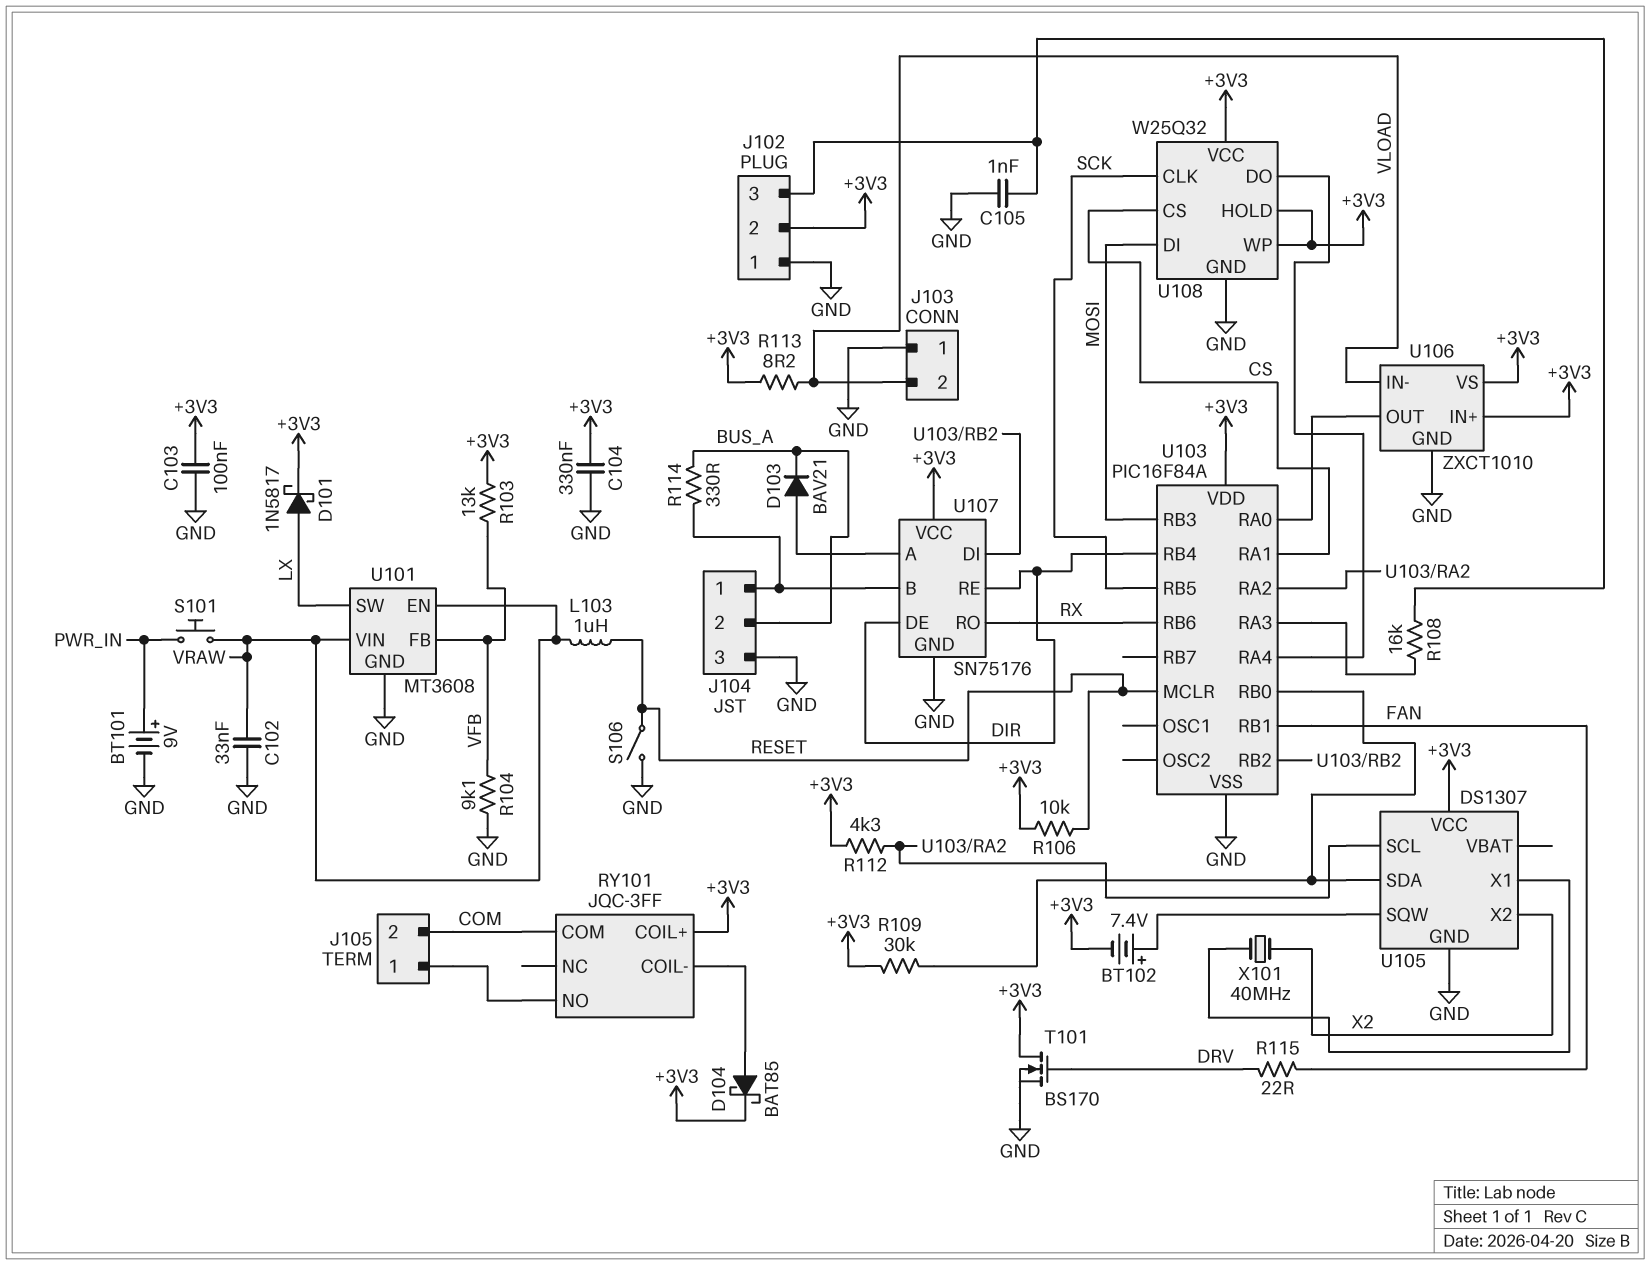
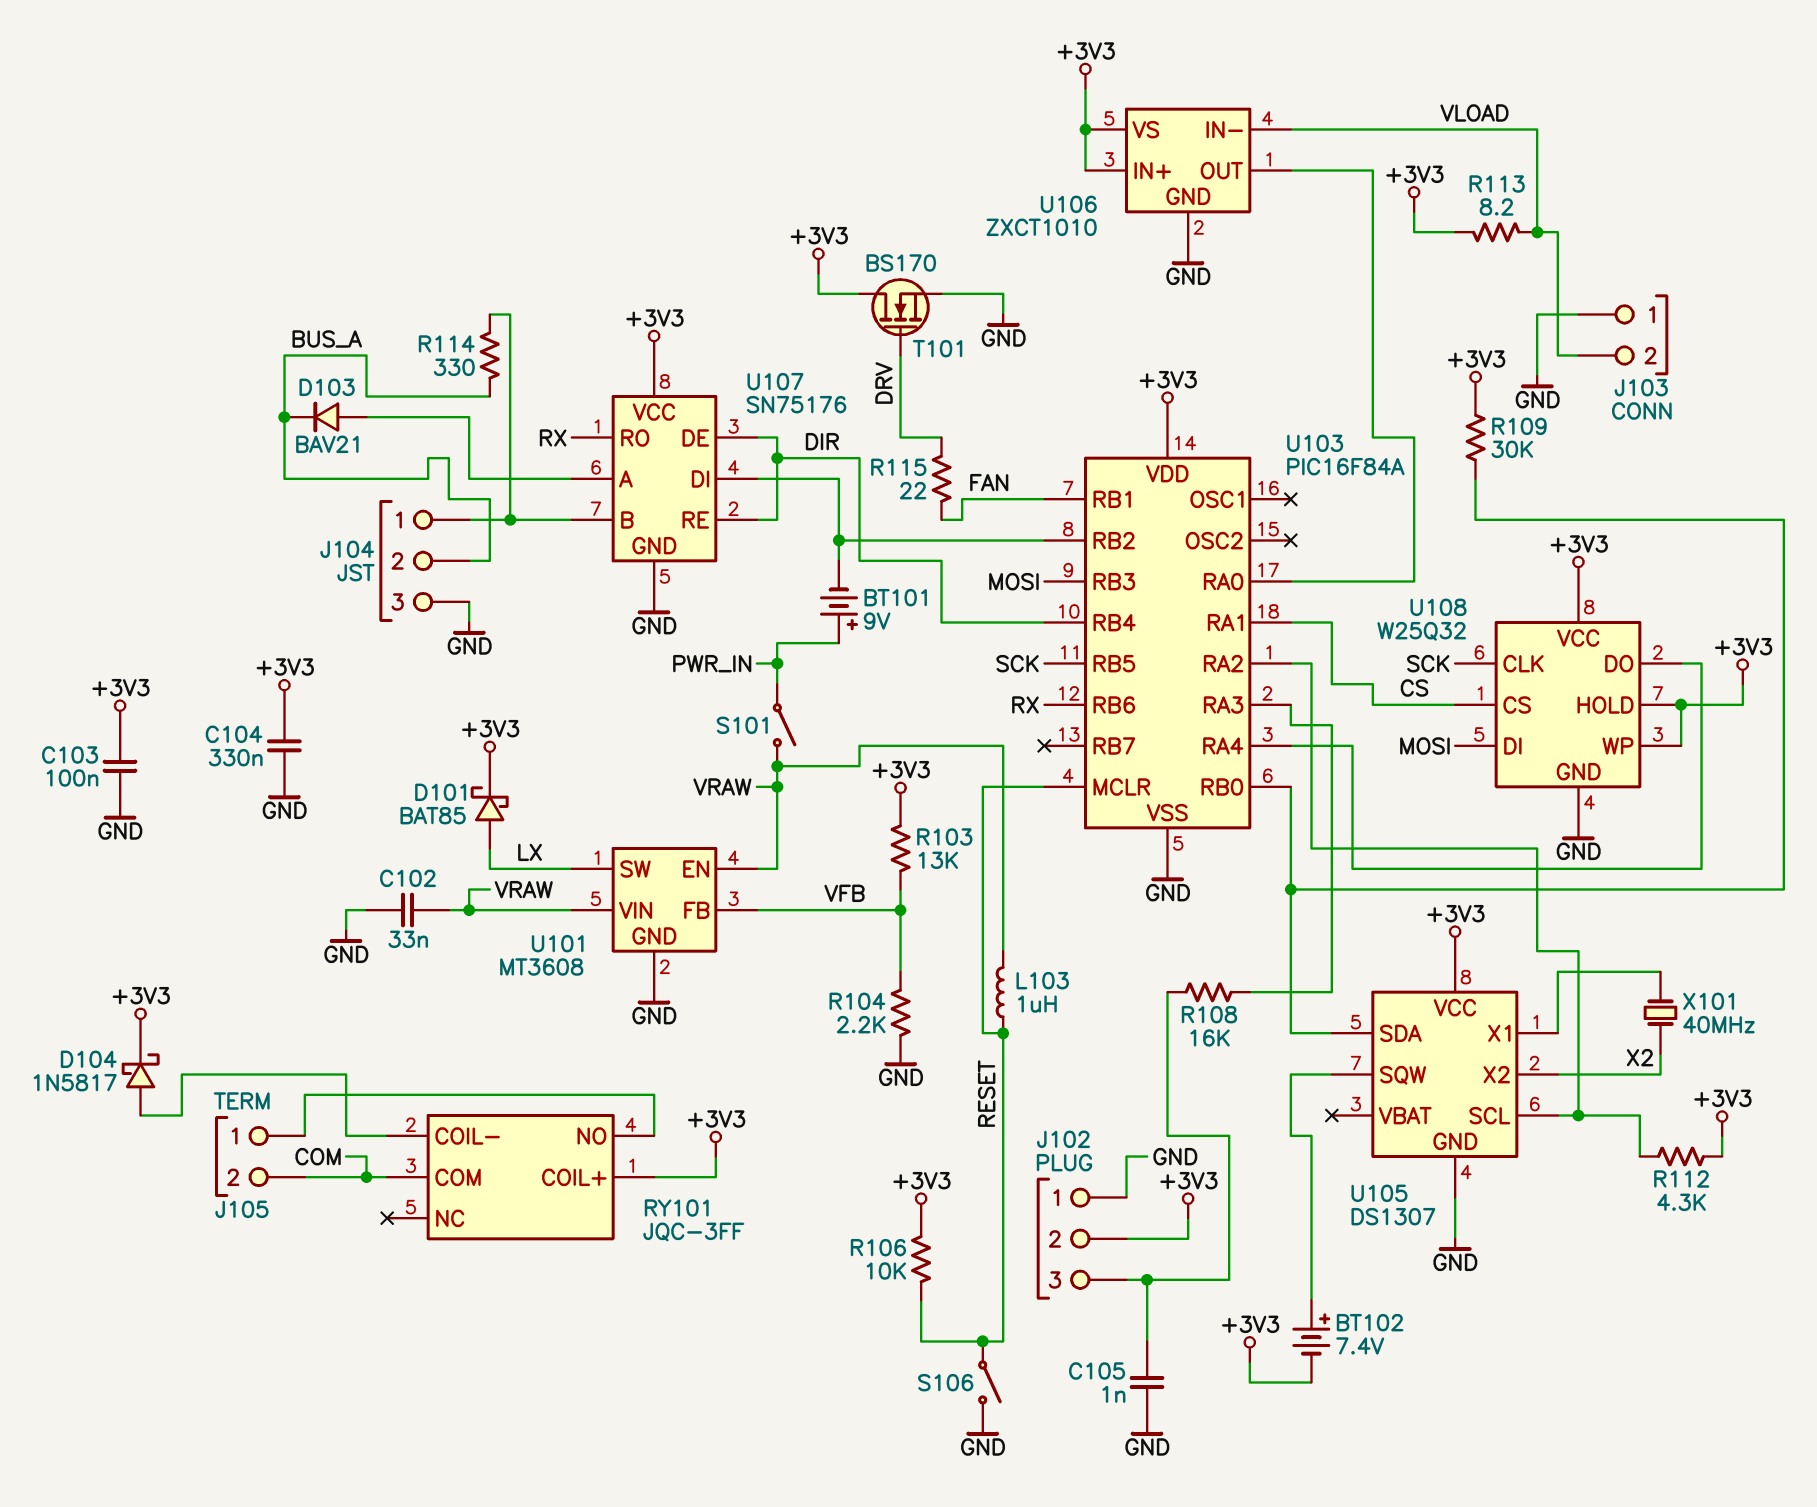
BT101: 9V (plus PWR_IN, minus GND) -> 9V (plus PWR_IN, minus U103/RB2)
D101: schottky 1N5817 (A LX, K +3V3) -> schottky BAT85 (A LX, K +3V3)
D104: schottky BAT85 (A RY101/COIL-, K +3V3) -> schottky 1N5817 (A RY101/COIL-, K +3V3)
R104: 9.1k (GND, VFB) -> 2.2k (GND, VFB)
S101: button (PWR_IN, VRAW) -> switch (PWR_IN, VRAW)

